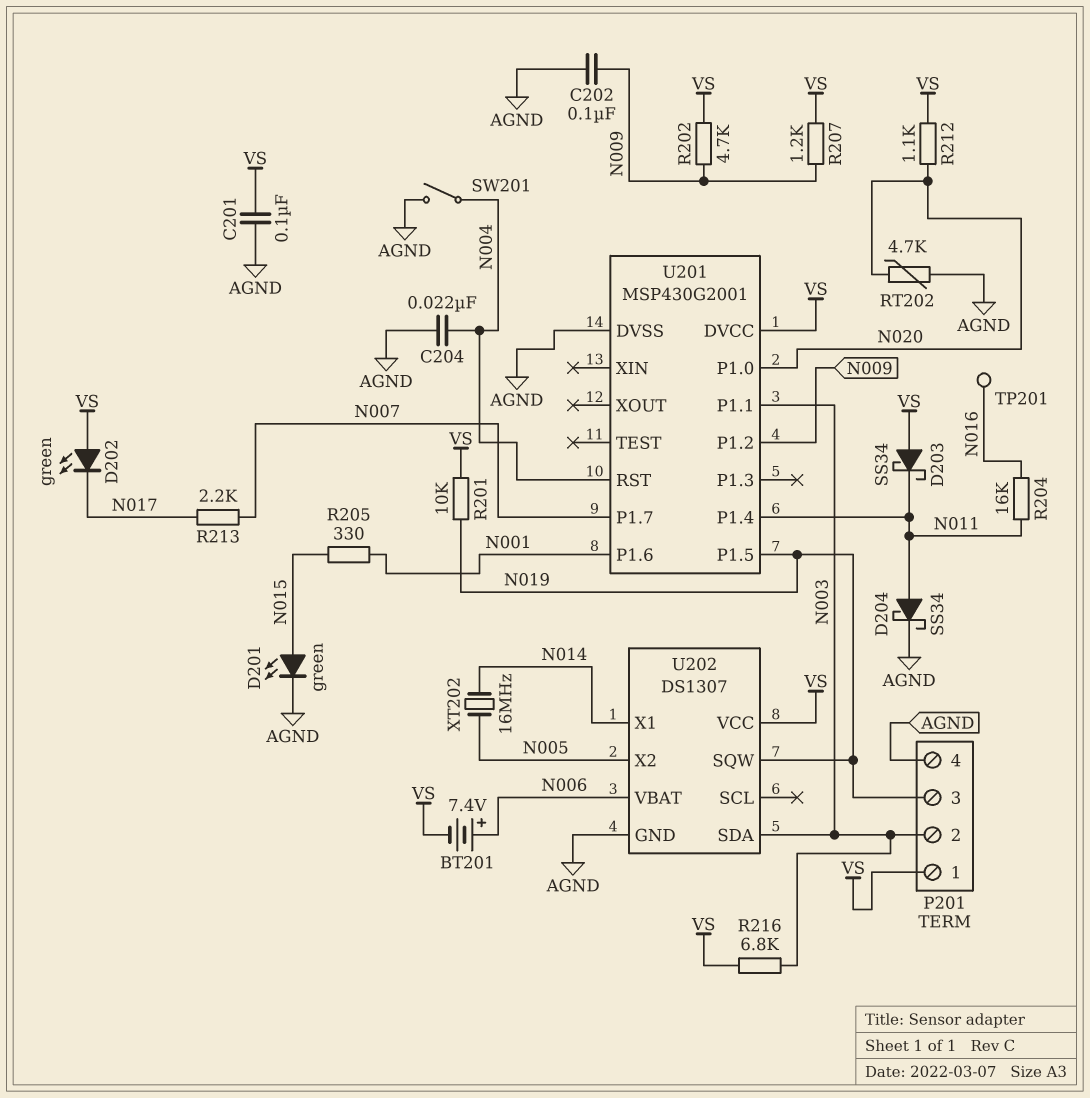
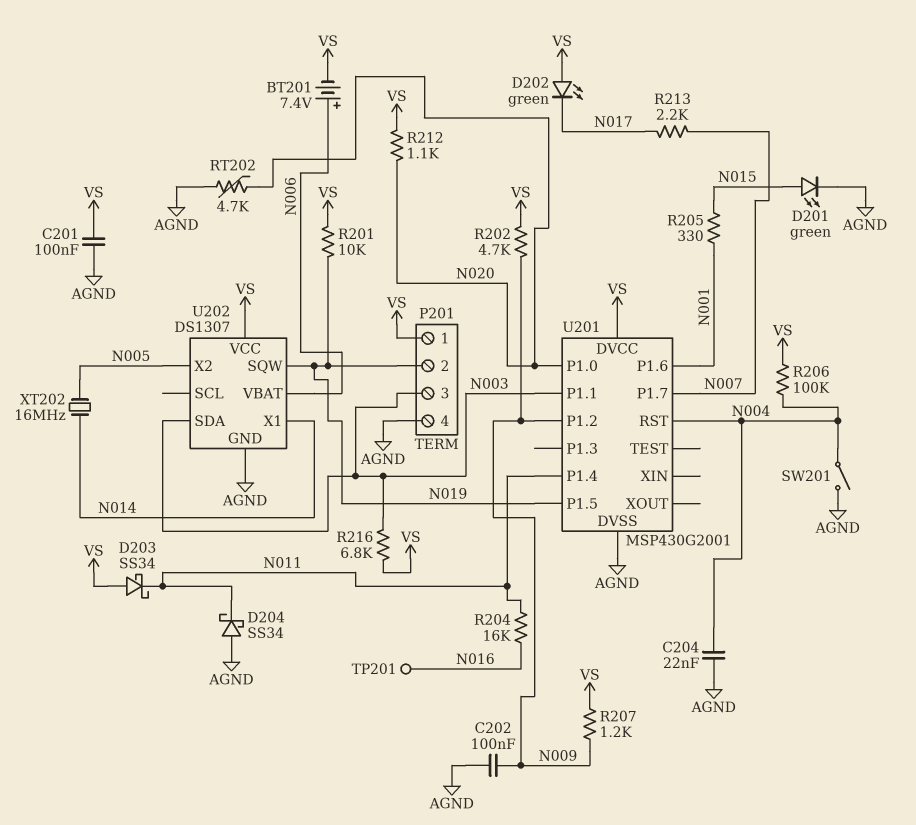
D204: schottky SS34 (A N011, K AGND) -> schottky SS34 (A AGND, K N011)
P201 pin 2: N003 -> N019
P201 pin 3: N019 -> N003
R206: none -> 100k (N004, VS)

